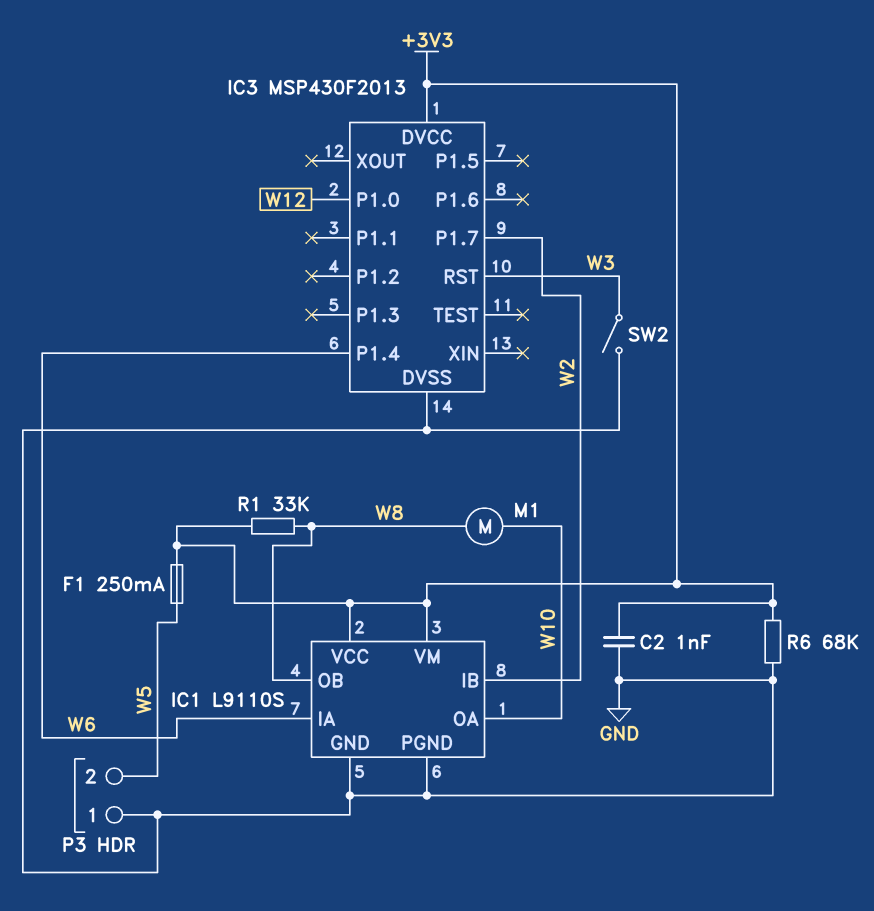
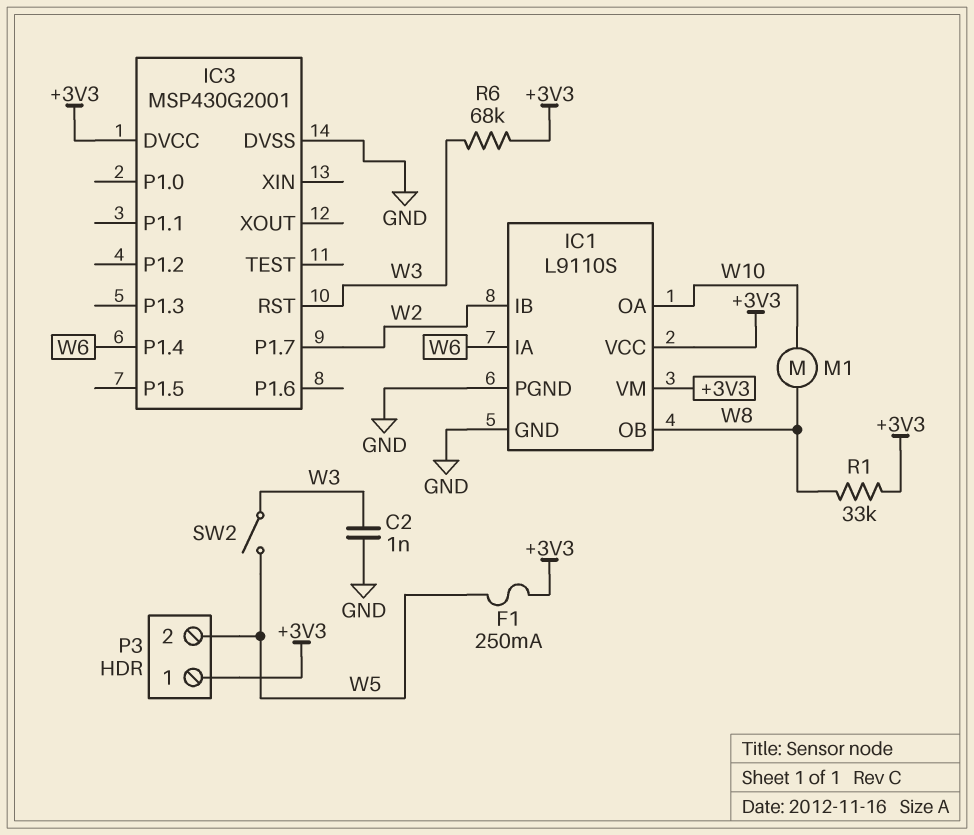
C2: 1nF (+3V3, GND) -> 1nF (GND, W3)
IC3: MSP430F2013 -> MSP430G2001
IC3 pin P1.0: W12 -> none
P3 pin 1: GND -> +3V3
R6: 68k (+3V3, GND) -> 68k (+3V3, W3)
SW2: switch (GND, W3) -> switch (W3, W5)

